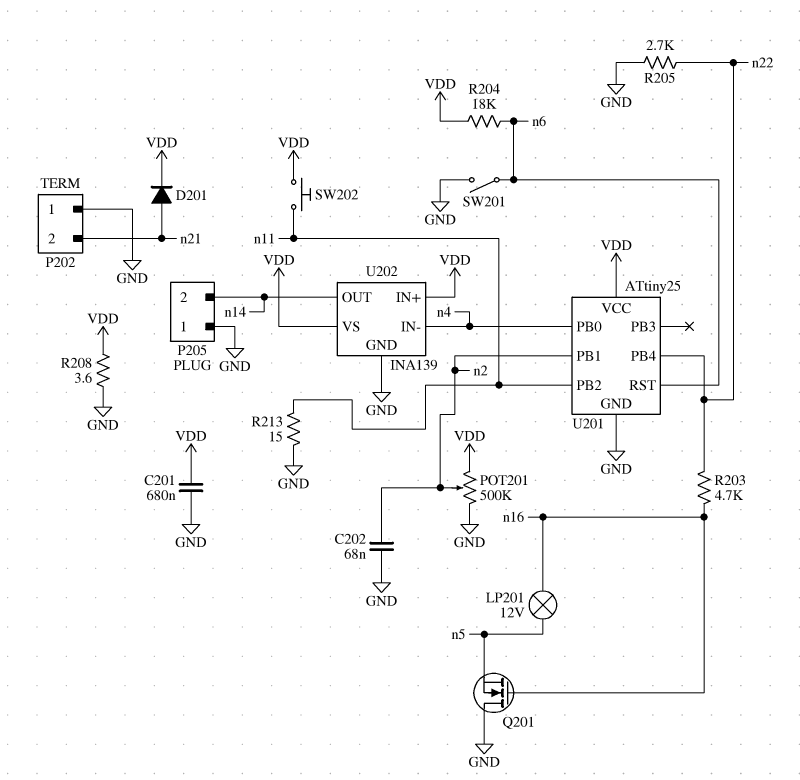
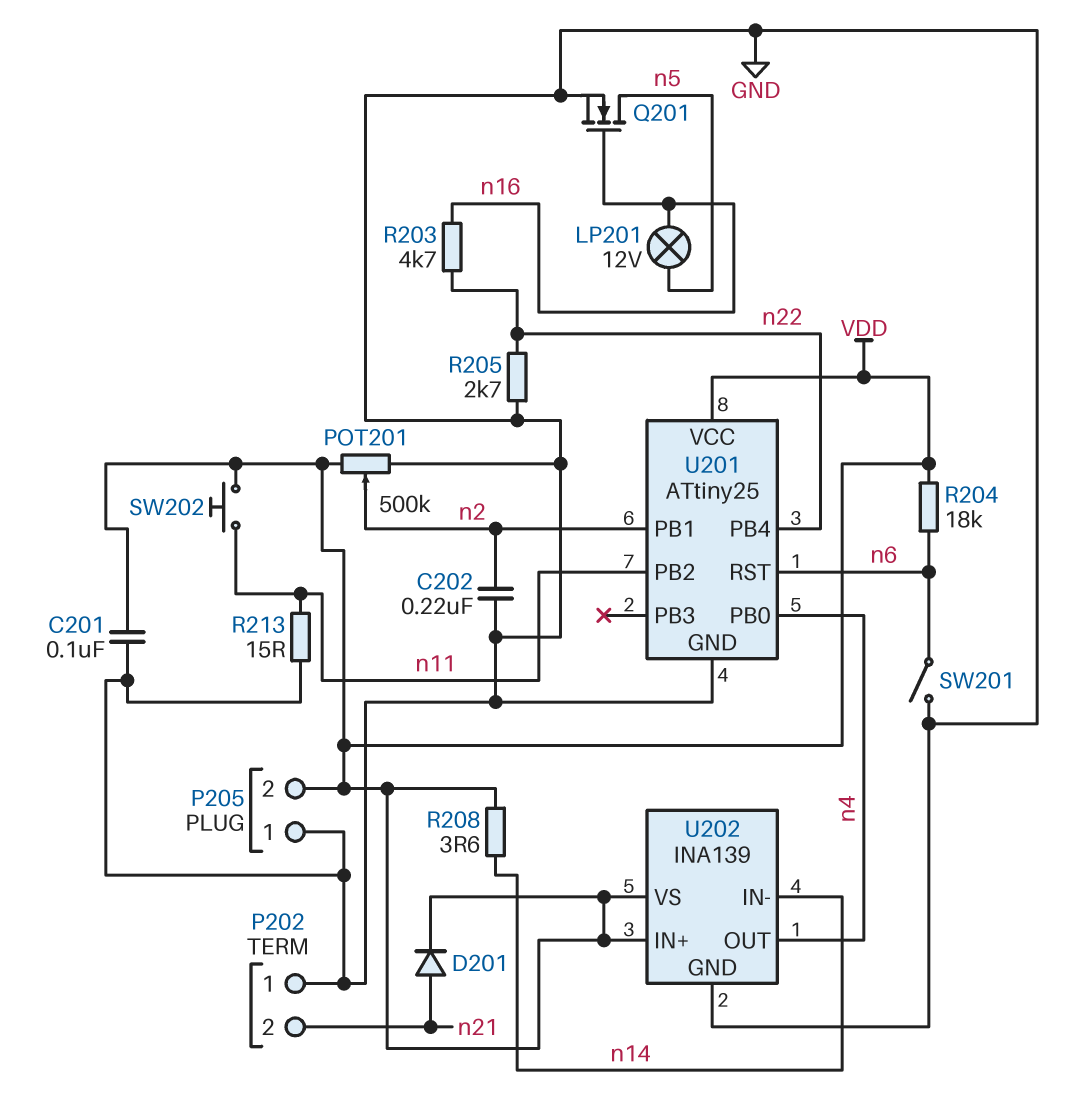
C201: 680nF (GND, VDD) -> 100nF (GND, VDD)
C202: 68nF (GND, n2) -> 220nF (GND, n2)
P205 pin 2: n14 -> VDD
Q201: NMOS (G n16, D GND, S n5) -> NMOS (G n16, D n5, S GND)
R208: 3.6 (GND, VDD) -> 3.6 (VDD, n14)
U202 pin IN-: n4 -> n14
U202 pin OUT: n14 -> n4

